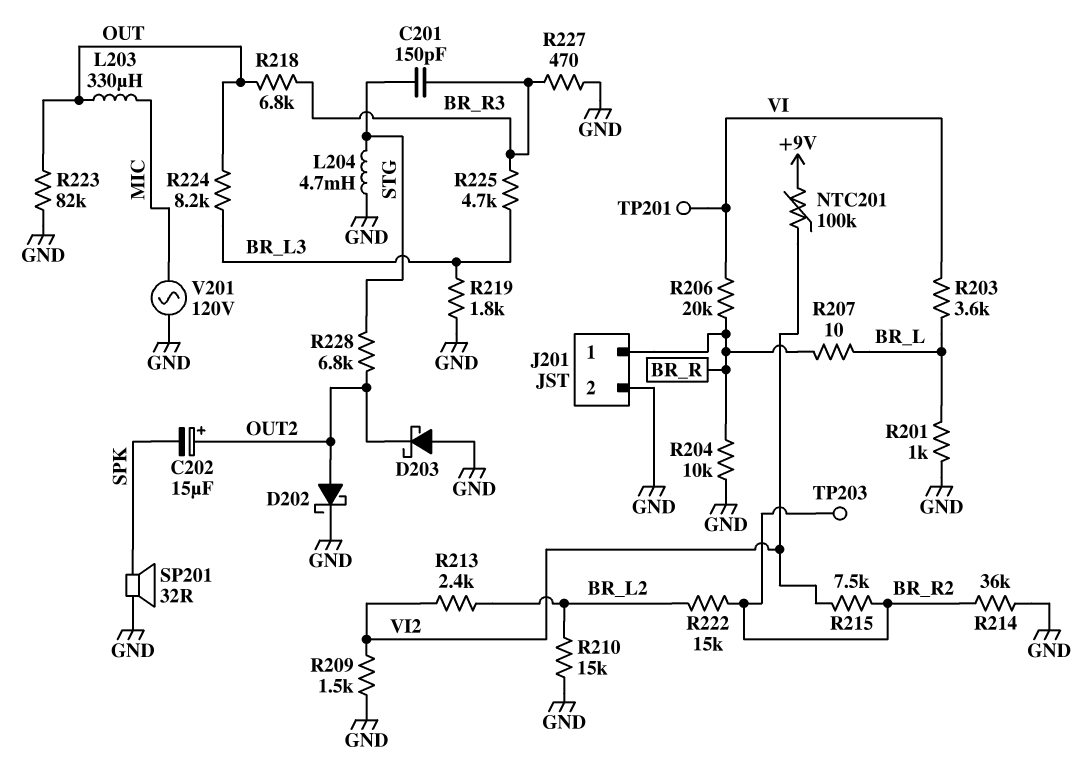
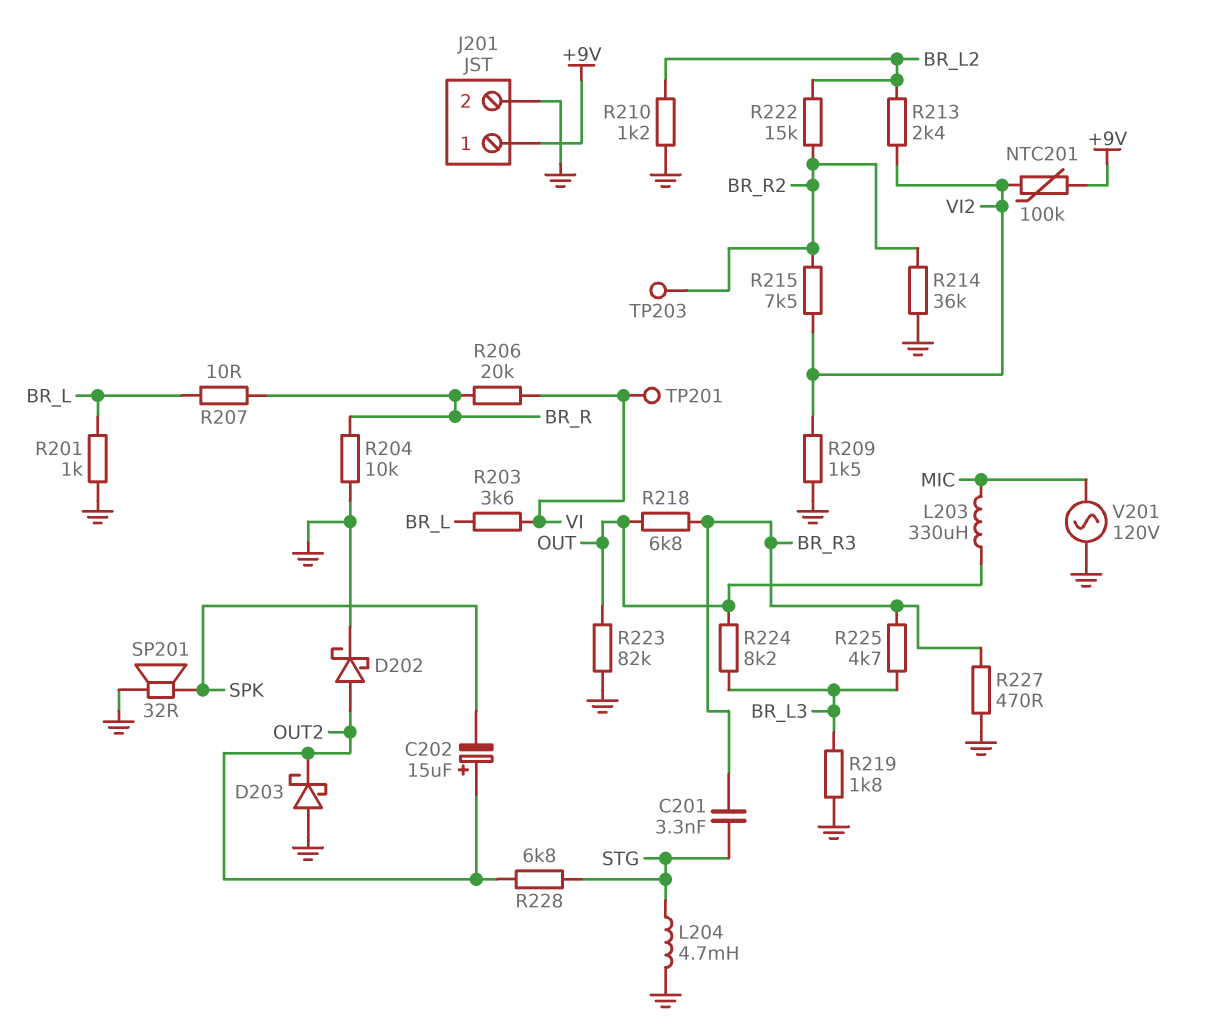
C201: 150pF (BR_R3, STG) -> 3.3nF (BR_R3, STG)
J201 pin 1: BR_R -> +9V
R210: 15k (BR_L2, GND) -> 1.2k (BR_L2, GND)

